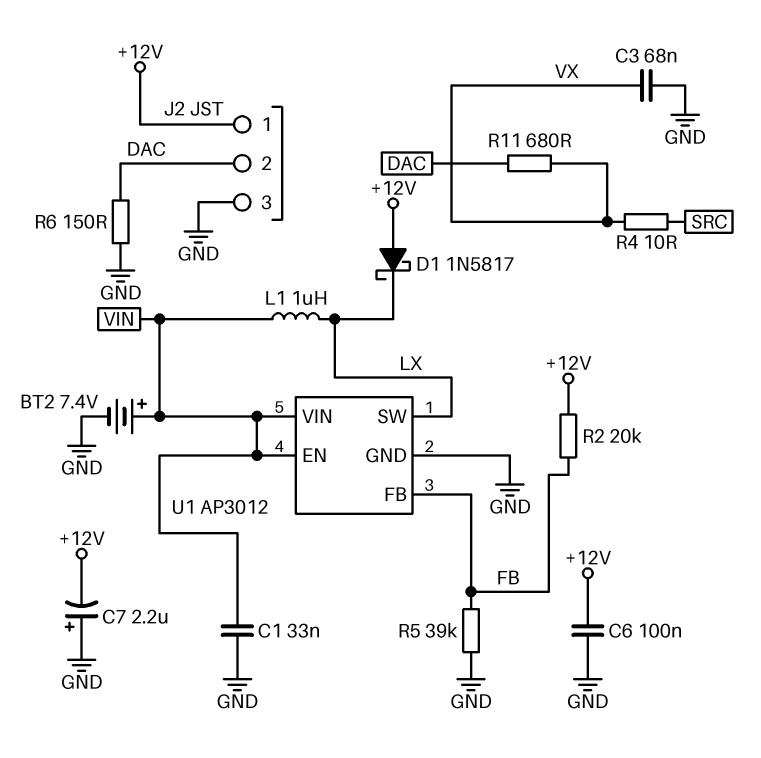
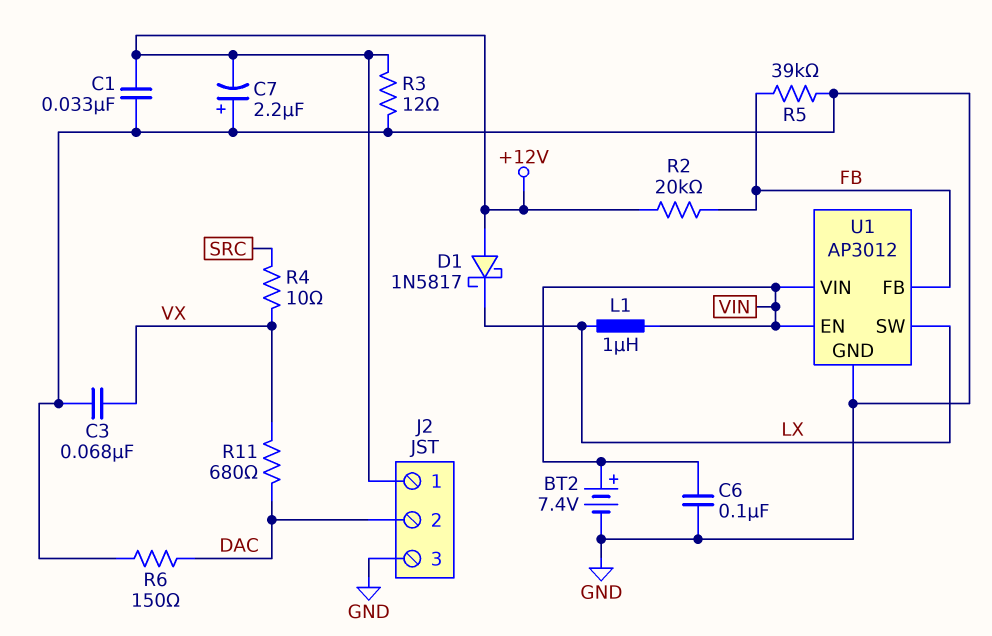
C1: 33nF (GND, VIN) -> 33nF (+12V, GND)
C6: 100nF (+12V, GND) -> 100nF (GND, VIN)
R3: none -> 12 (+12V, GND)

